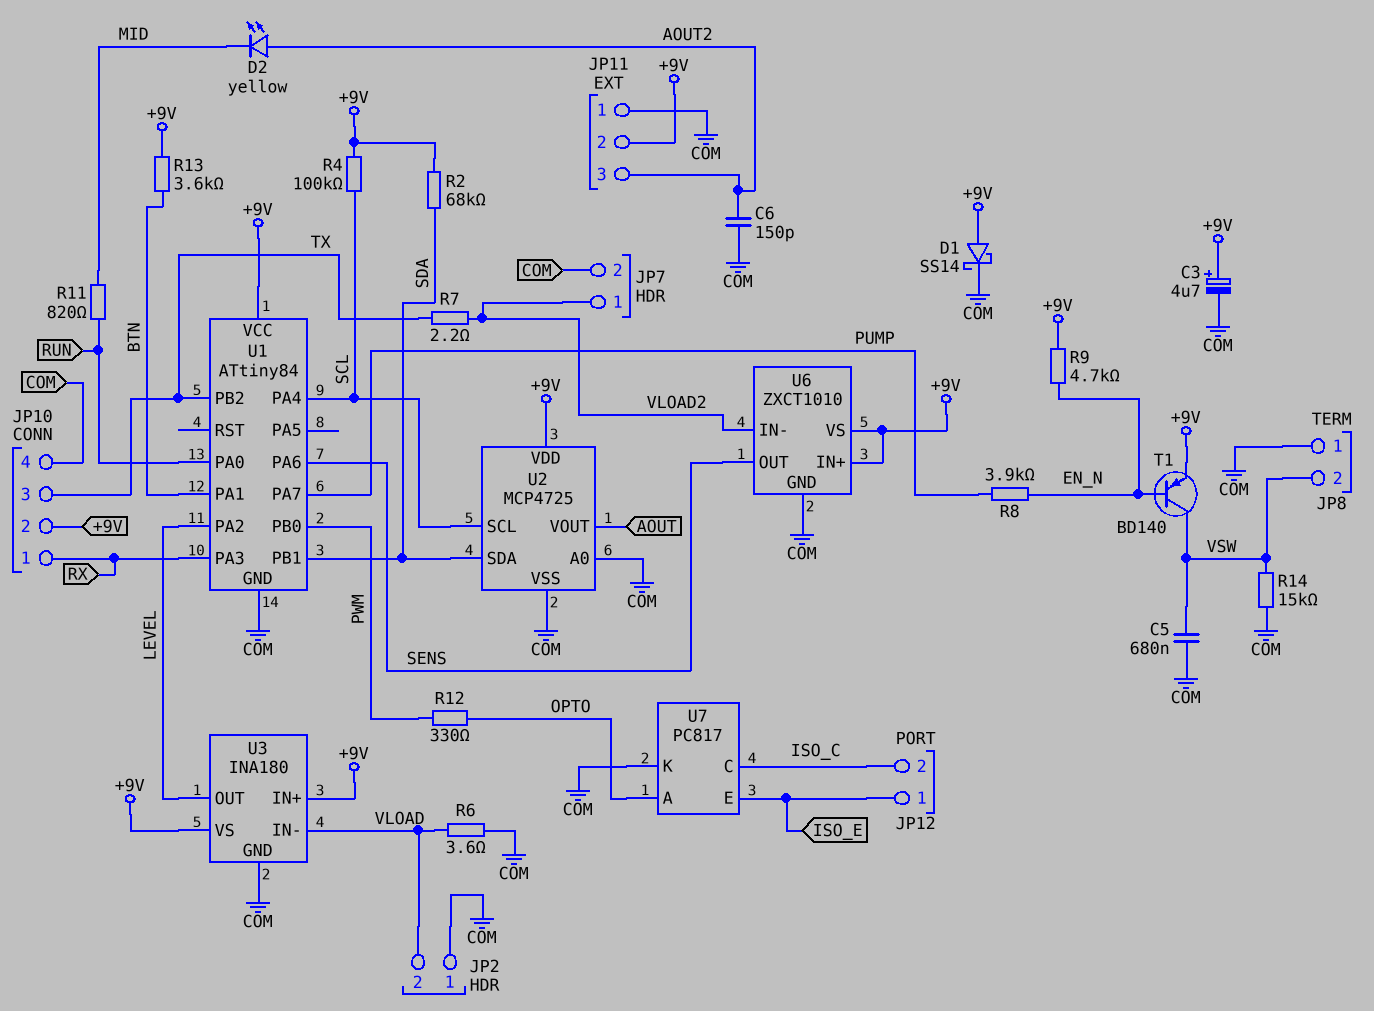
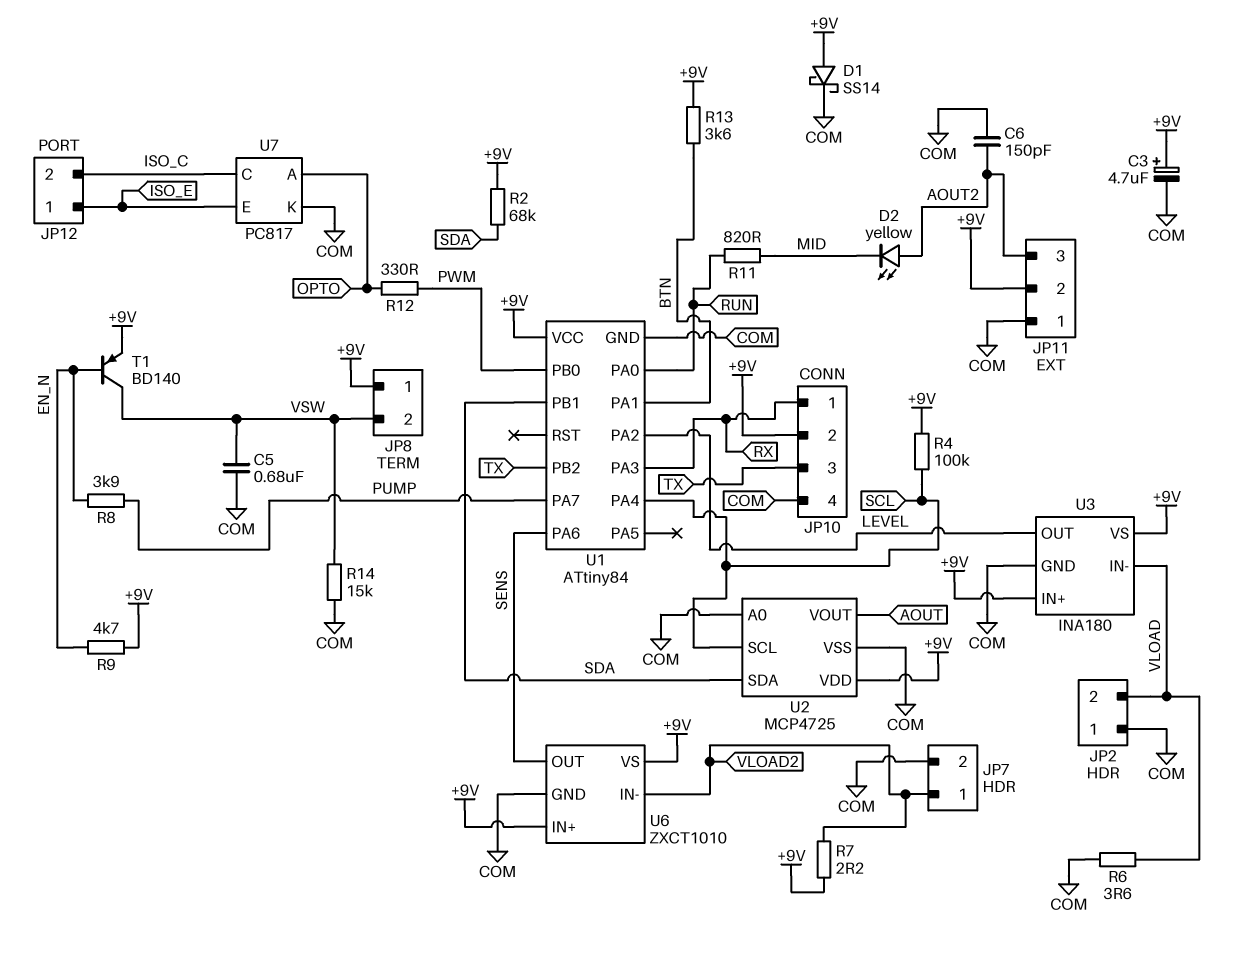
JP8 pin 1: COM -> +9V
R7: 2.2 (TX, VLOAD2) -> 2.2 (+9V, VLOAD2)

